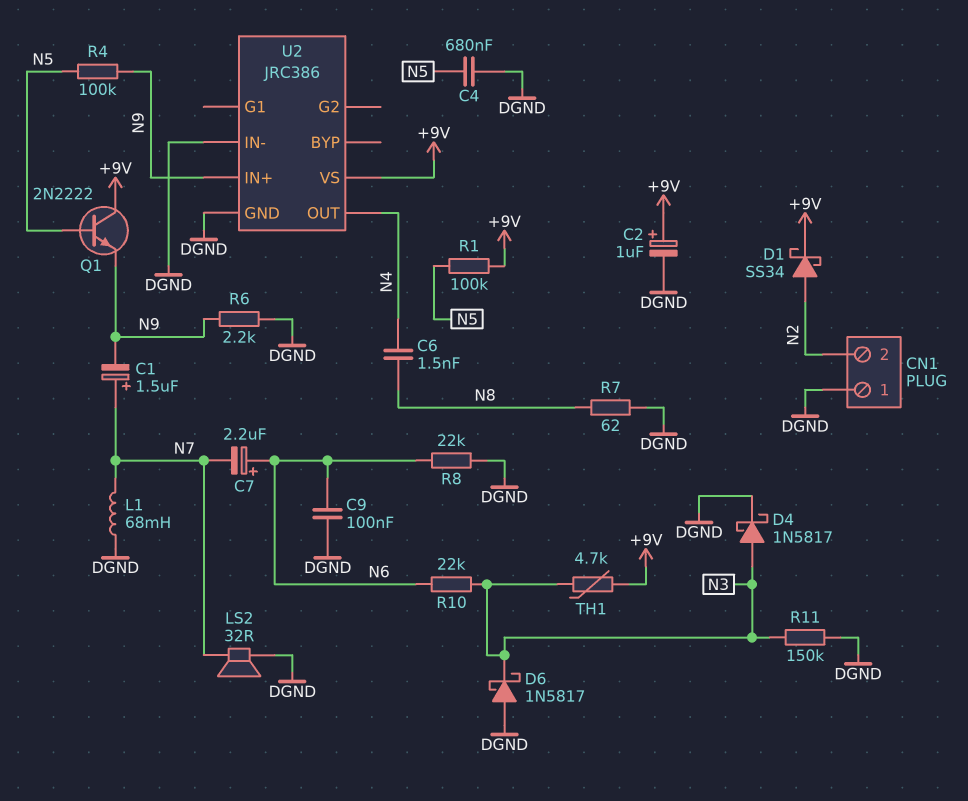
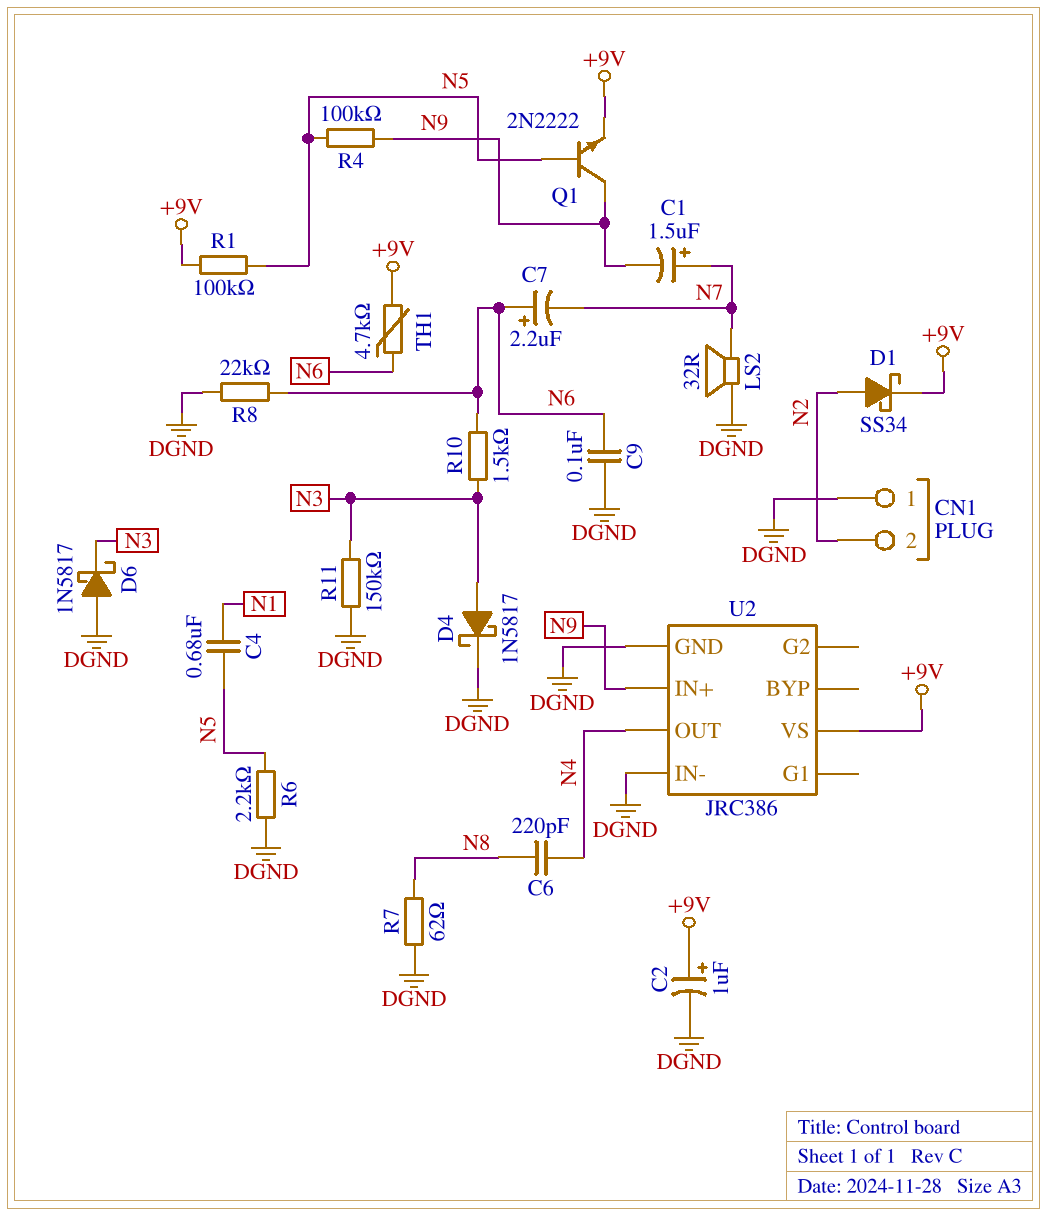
C4: 680nF (DGND, N5) -> 680nF (N1, N5)
C6: 1.5nF (N4, N8) -> 220pF (N4, N8)
L1: 68mH (DGND, N7) -> none
Q1: NPN 2N2222 (B N5, C +9V, E N9) -> NPN 2N2222 (B N5, C N9, E +9V)
R6: 2.2k (DGND, N9) -> 2.2k (DGND, N5)
R10: 22k (N3, N6) -> 1.5k (N3, N6)
TH1: 4.7k (+9V, N3) -> 4.7k (+9V, N6)

